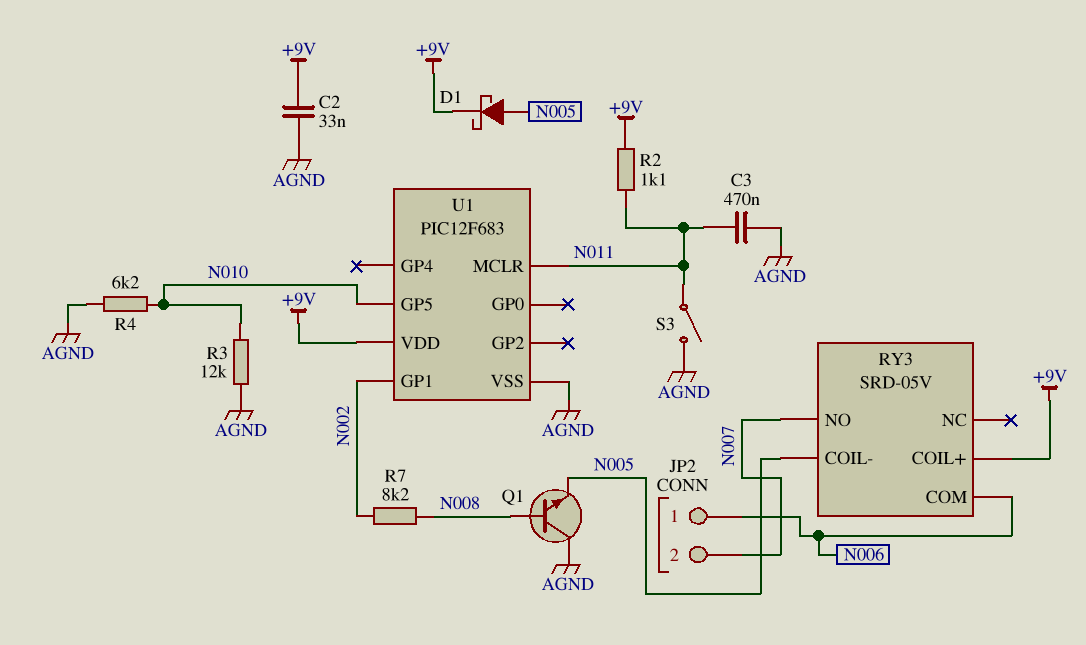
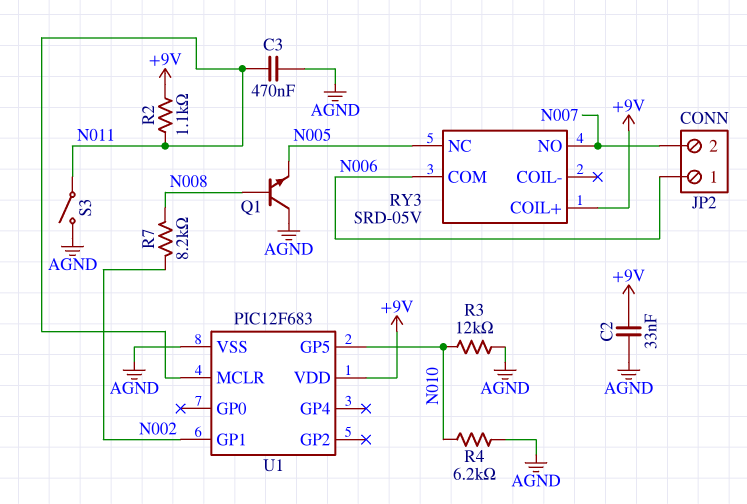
D1: schottky (A N005, K +9V) -> none
RY3 pin COIL-: N005 -> none
RY3 pin NC: none -> N005

